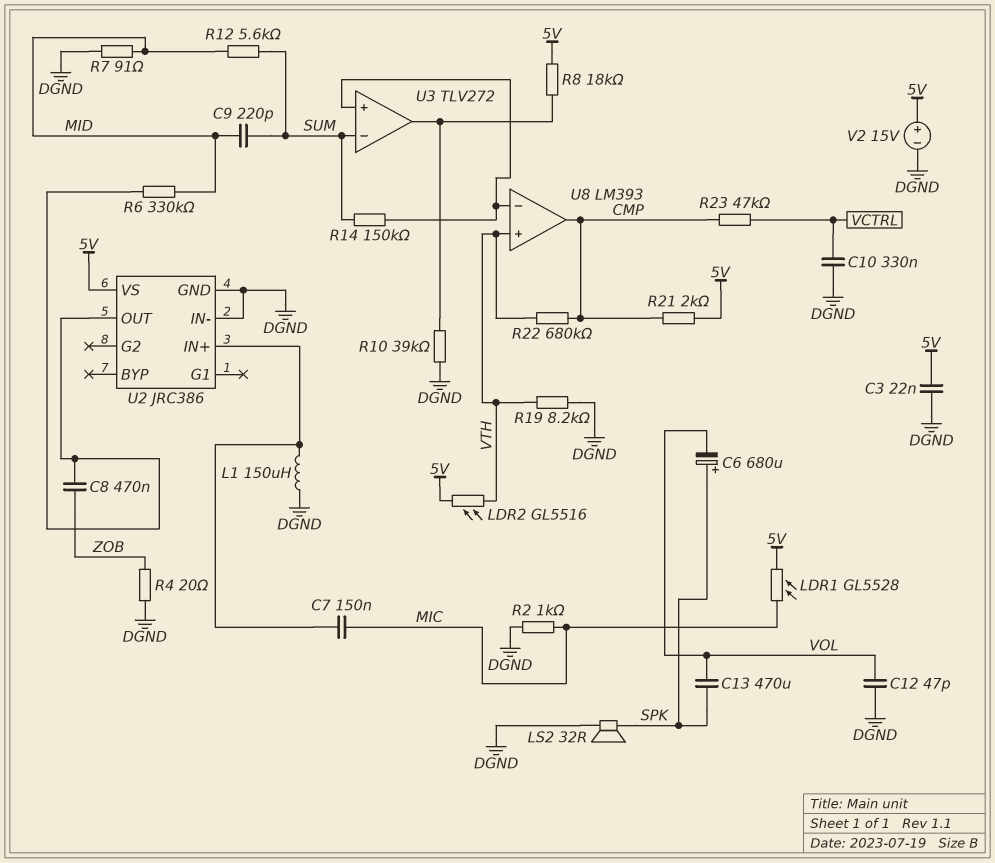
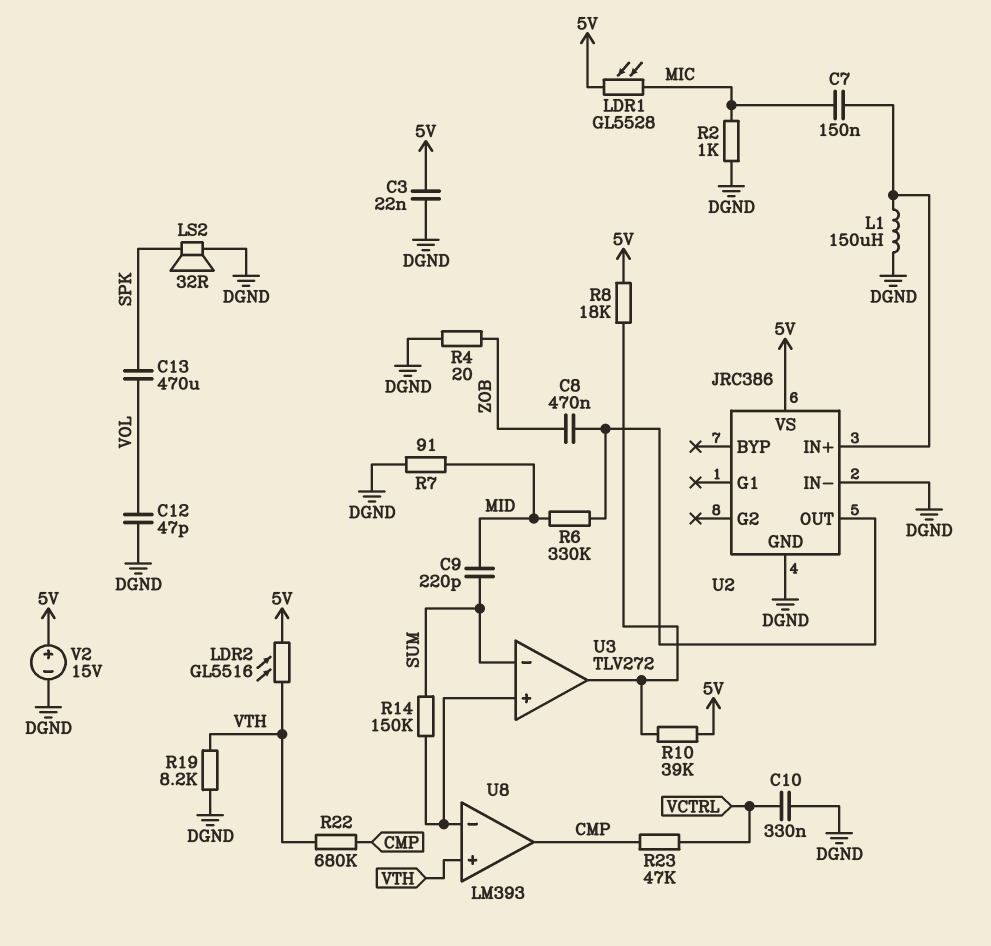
C6: 680uF (plus SPK, minus VOL) -> none
R10: 39k (DGND, U3/out) -> 39k (5V, U3/out)
R12: 5.6k (MID, SUM) -> none
R21: 2k (5V, CMP) -> none

